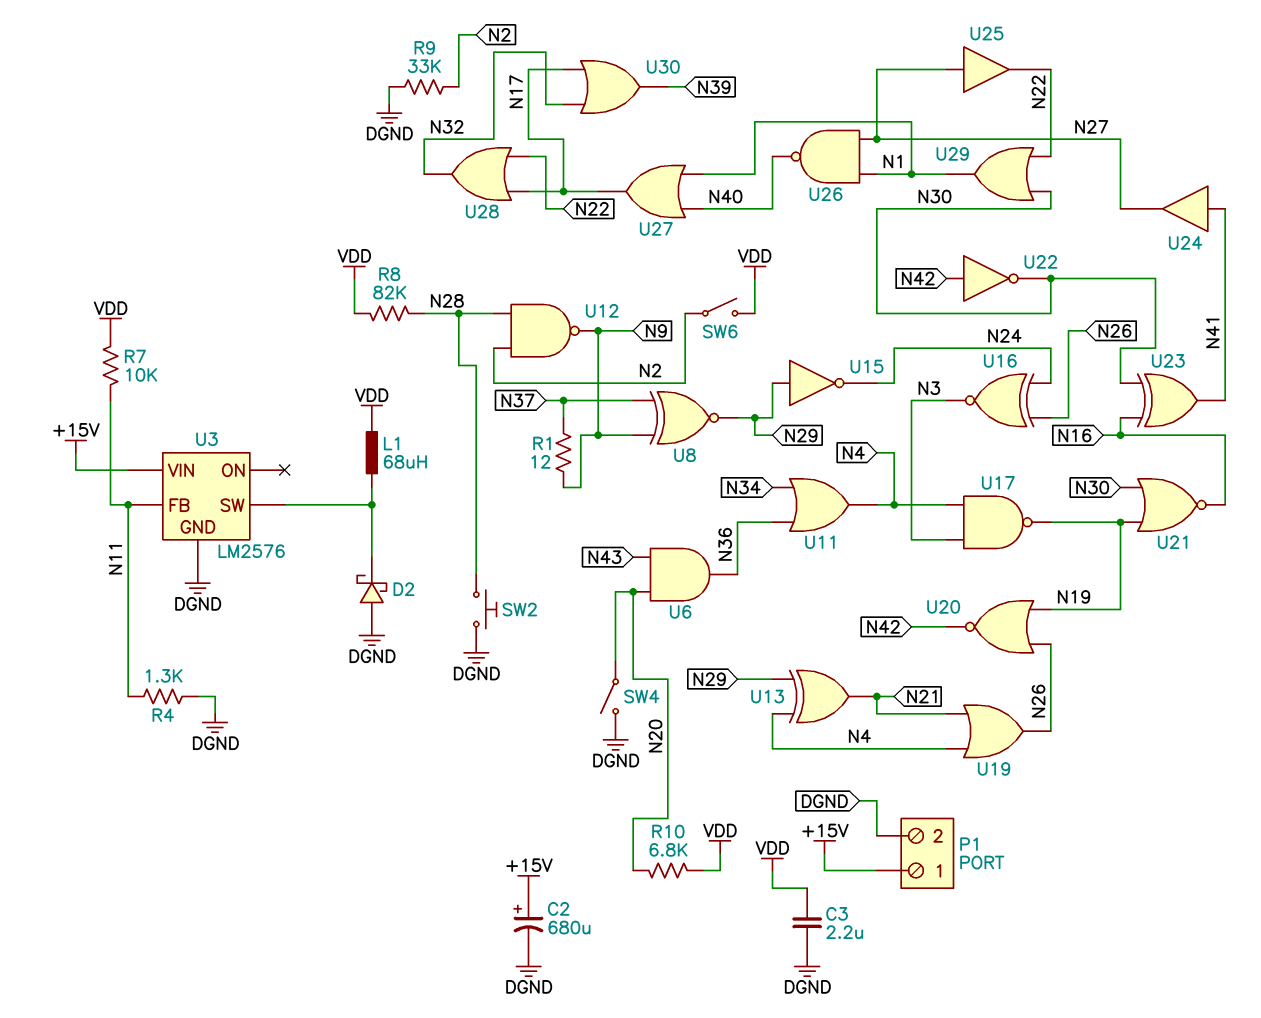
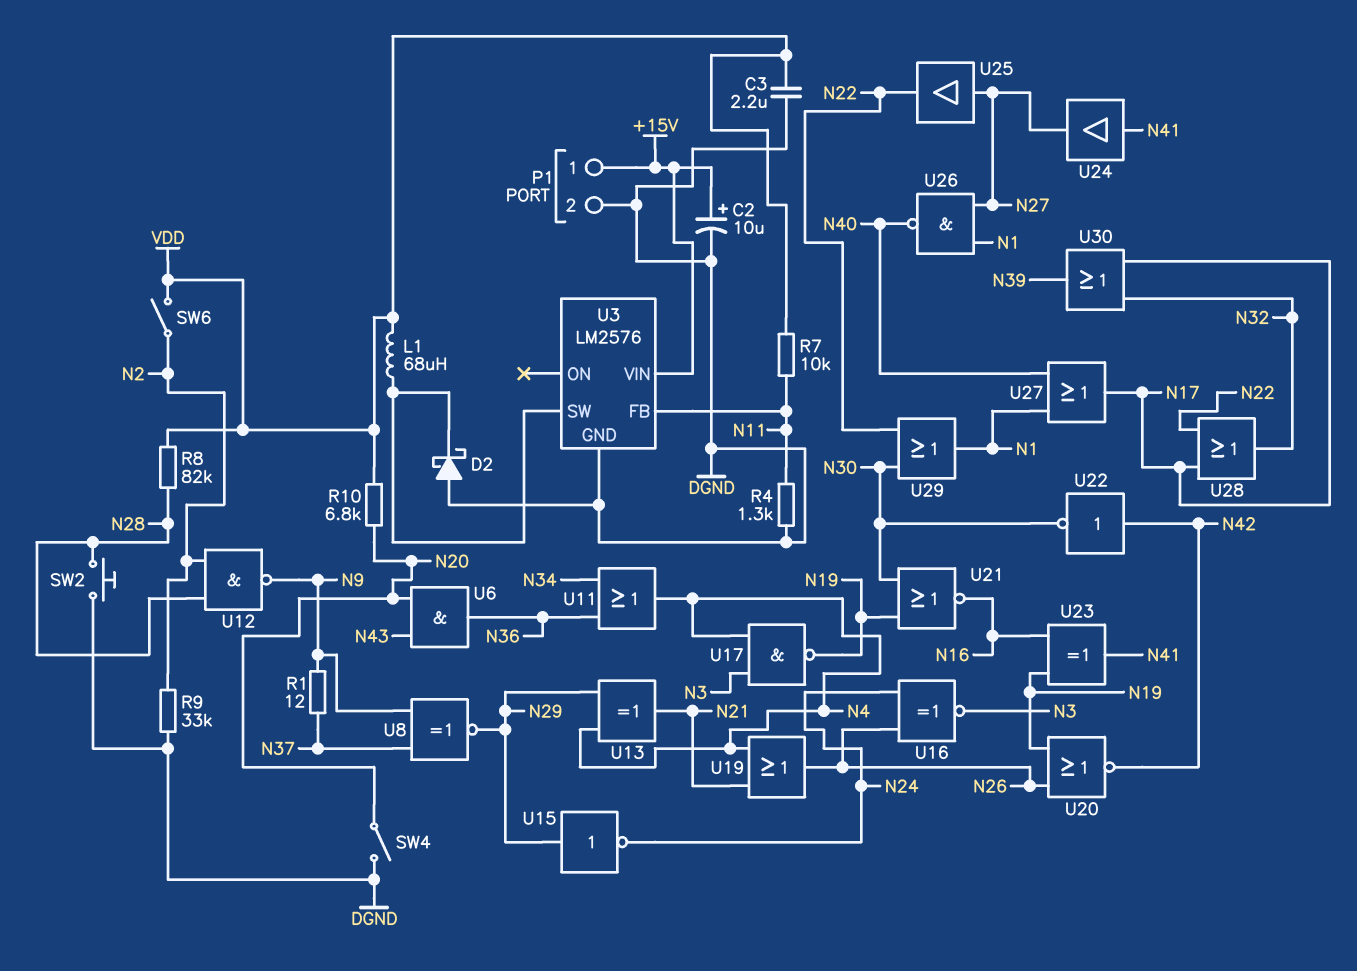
C2: 680uF (plus +15V, minus DGND) -> 10uF (plus +15V, minus DGND)
U23: XOR (in N16, in N30, out N41) -> XOR (in N16, in N19, out N41)

